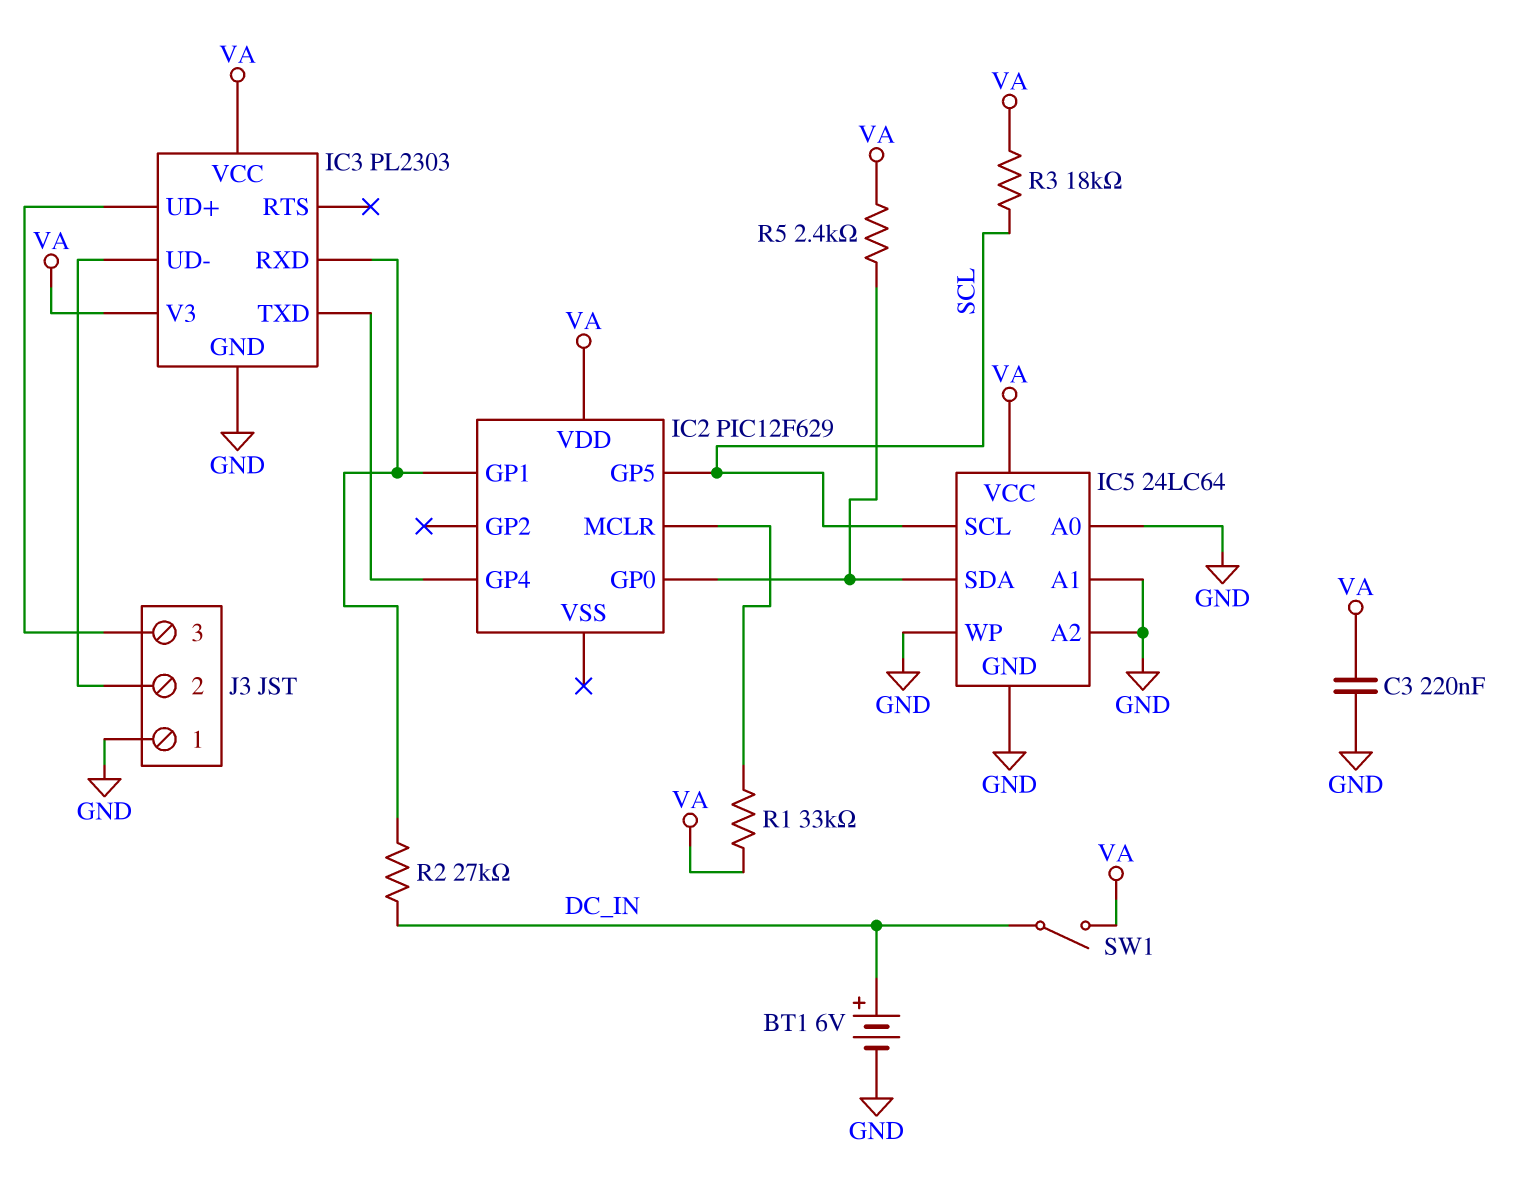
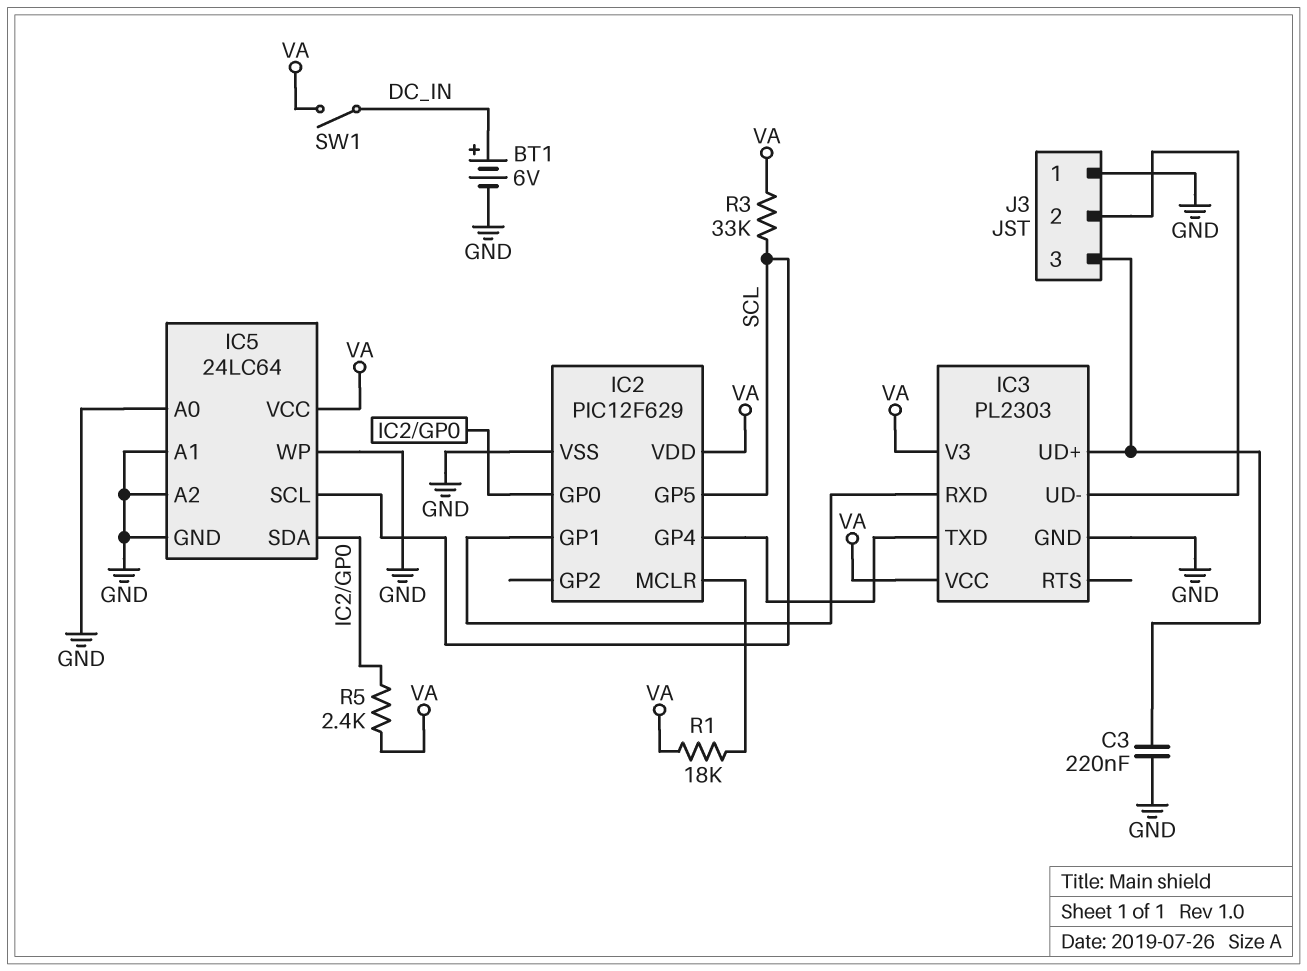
C3: 220nF (GND, VA) -> 220nF (GND, IC3/UD+)
IC2 pin VSS: none -> GND
R1: 33k (IC2/MCLR, VA) -> 18k (IC2/MCLR, VA)
R2: 27k (DC_IN, IC2/GP1) -> none
R3: 18k (SCL, VA) -> 33k (SCL, VA)

